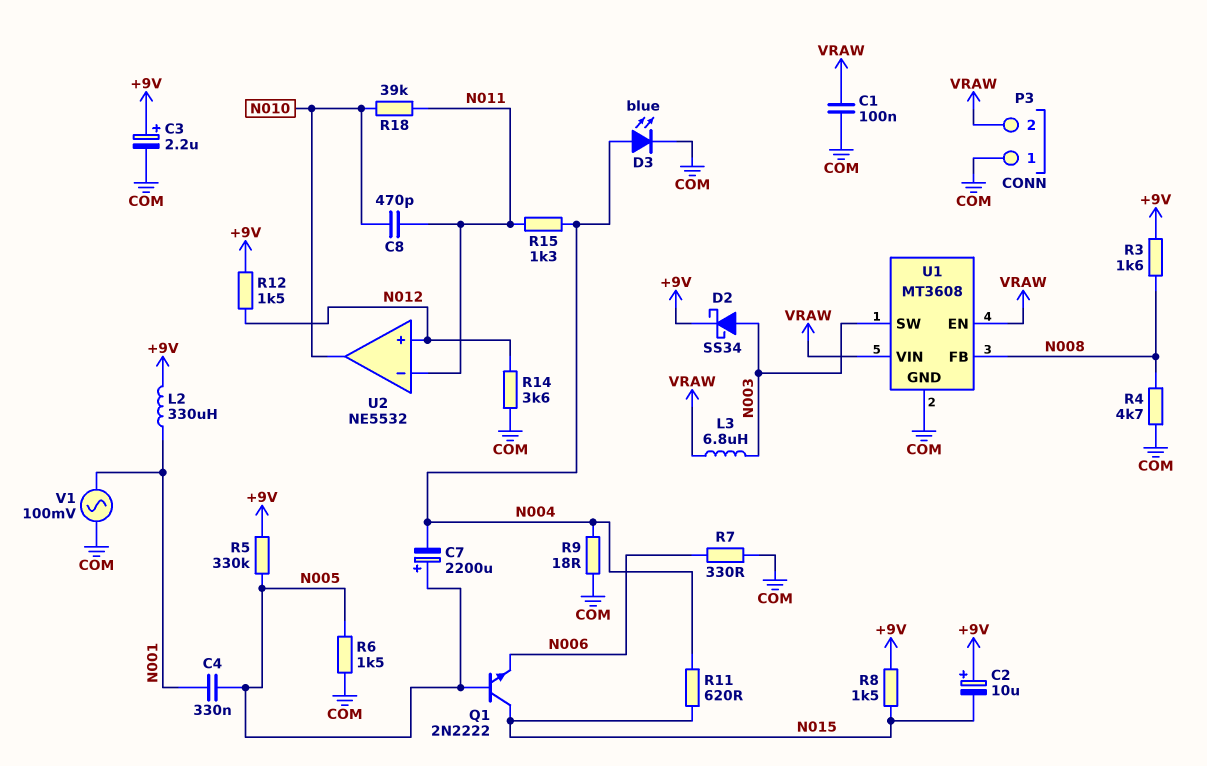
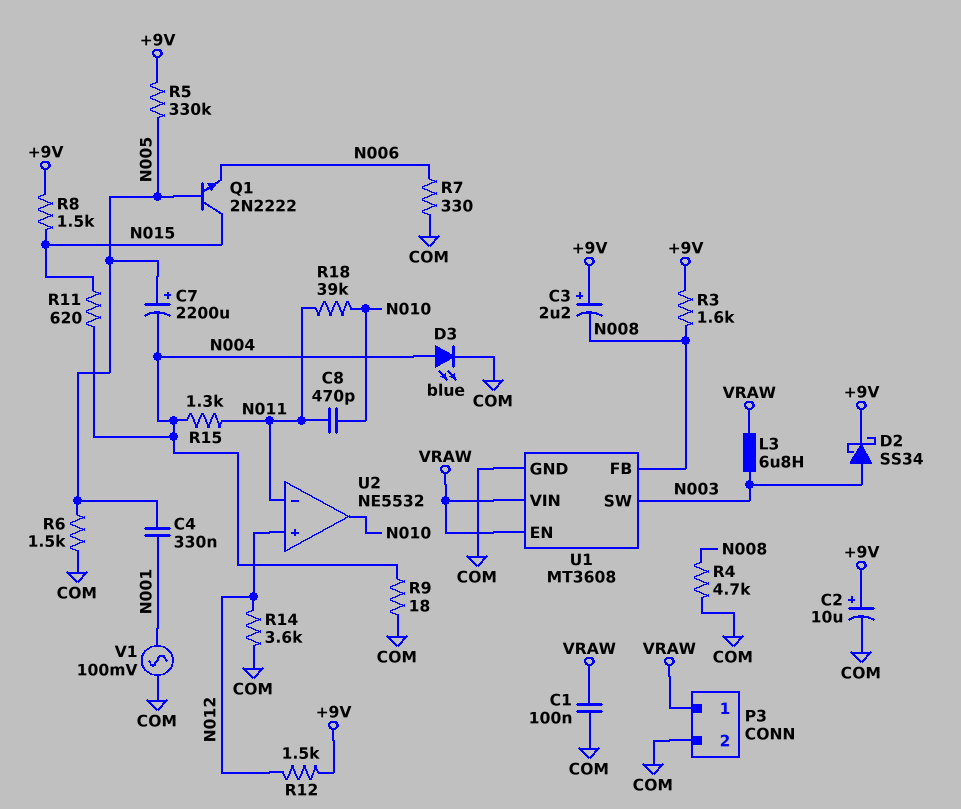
C2: 10uF (plus +9V, minus N015) -> 10uF (plus +9V, minus COM)
C3: 2.2uF (plus +9V, minus COM) -> 2.2uF (plus +9V, minus N008)
L2: 330uH (+9V, N001) -> none
P3 pin 1: COM -> VRAW
P3 pin 2: VRAW -> COM

